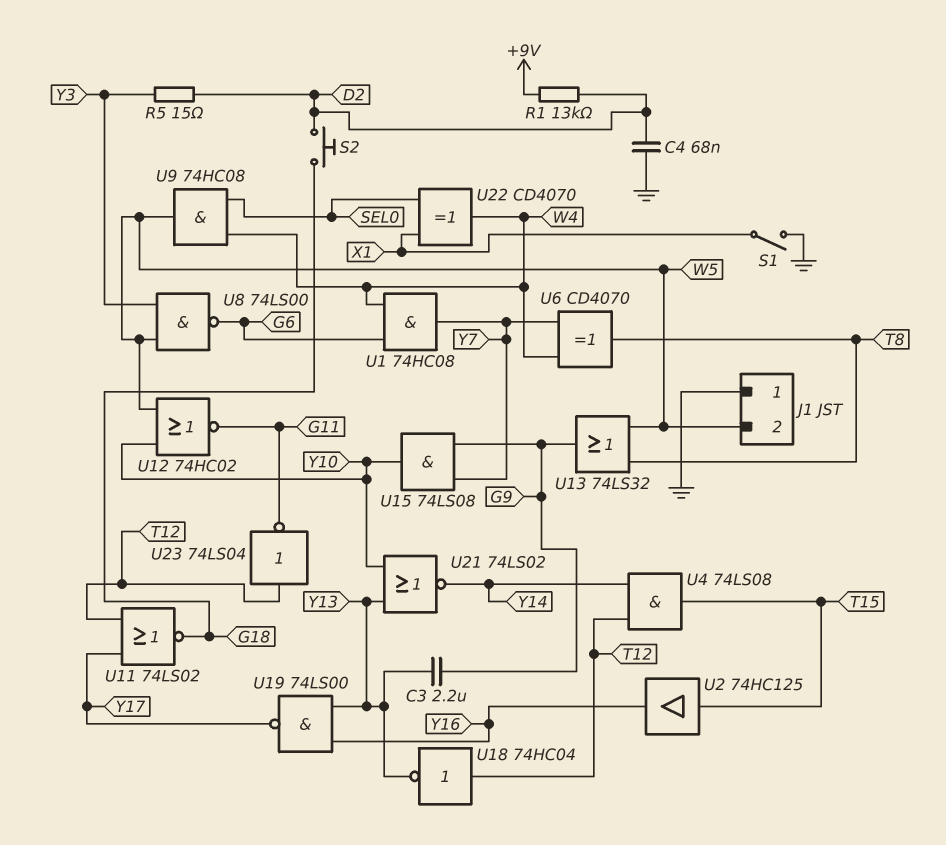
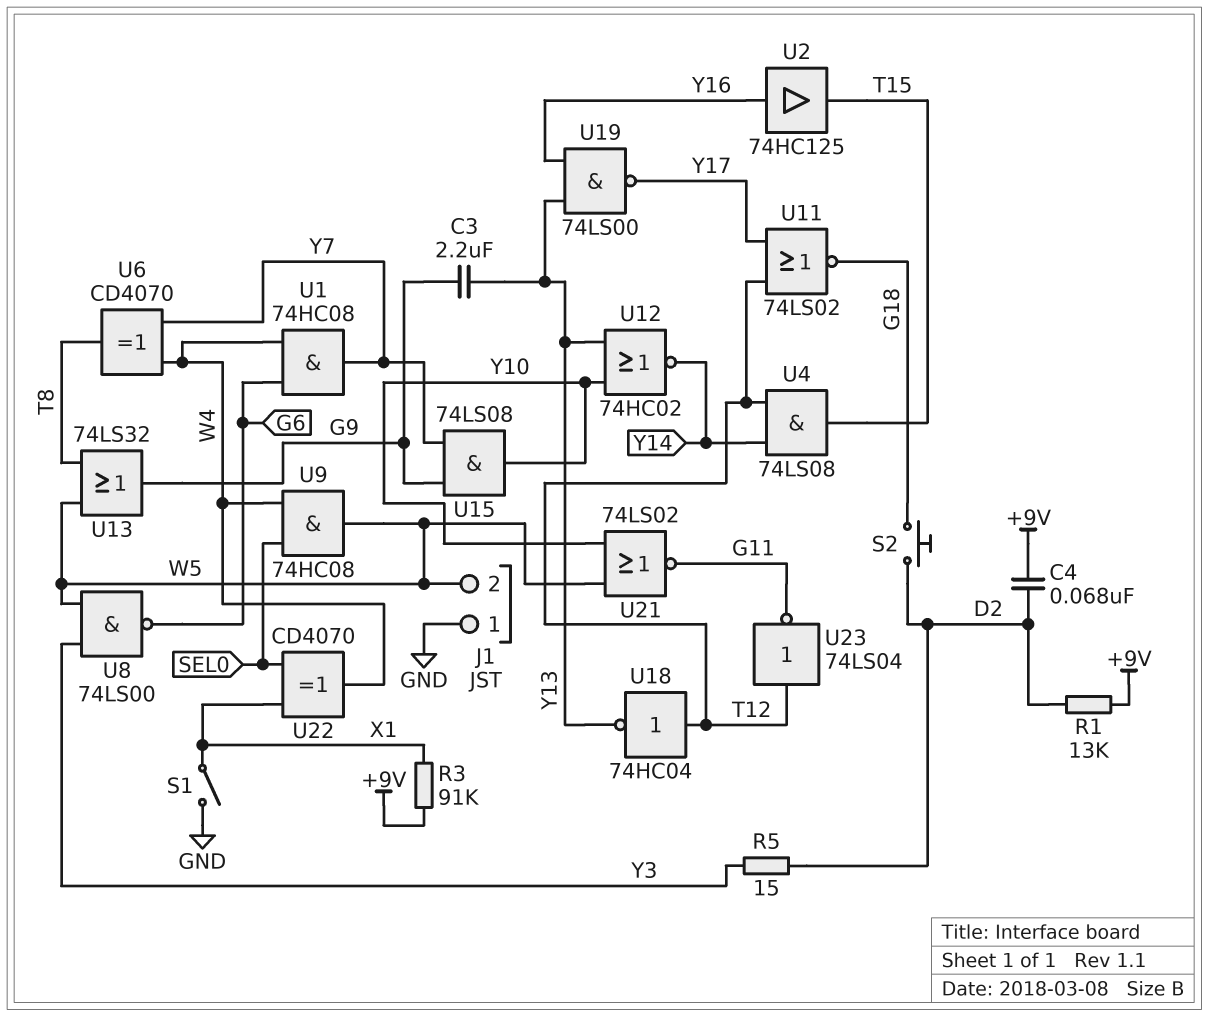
C4: 68nF (D2, GND) -> 68nF (+9V, D2)
R3: none -> 91k (+9V, X1)
U2: buffer 74HC125 (in T15, out Y16) -> buffer 74HC125 (in Y16, out T15)
U12: NOR 74HC02 (in W5, in Y10, out G11) -> NOR 74HC02 (in Y10, in Y13, out Y14)
U21: NOR 74LS02 (in Y10, in Y13, out Y14) -> NOR 74LS02 (in W5, in Y10, out G11)

